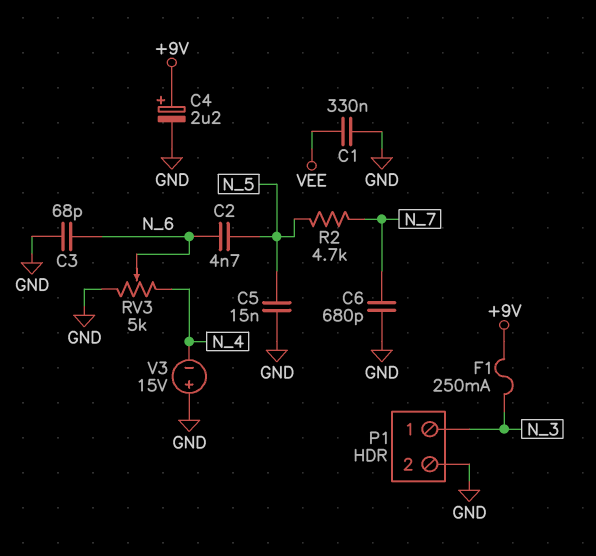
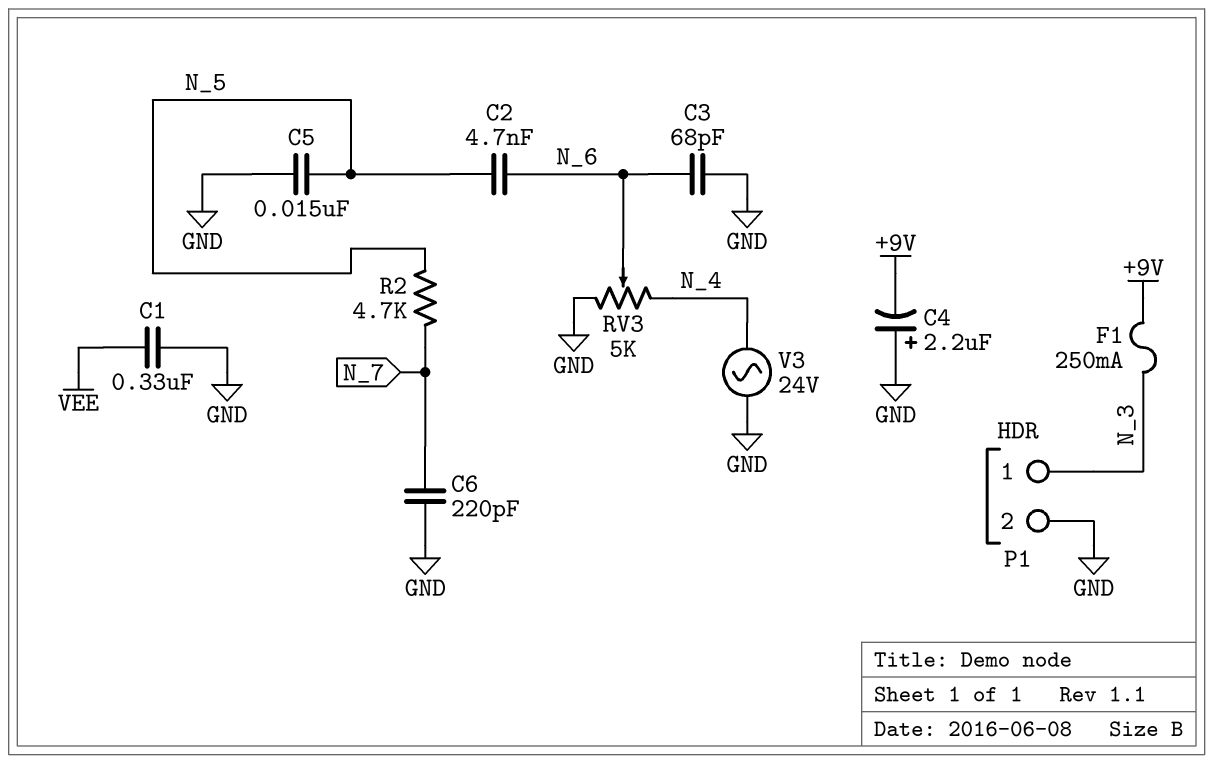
C4: 2.2uF (plus +9V, minus GND) -> 2.2uF (plus GND, minus +9V)
C6: 680pF (GND, N_7) -> 220pF (GND, N_7)
V3: 15V (plus GND, minus N_4) -> AC 24V (GND, N_4)

